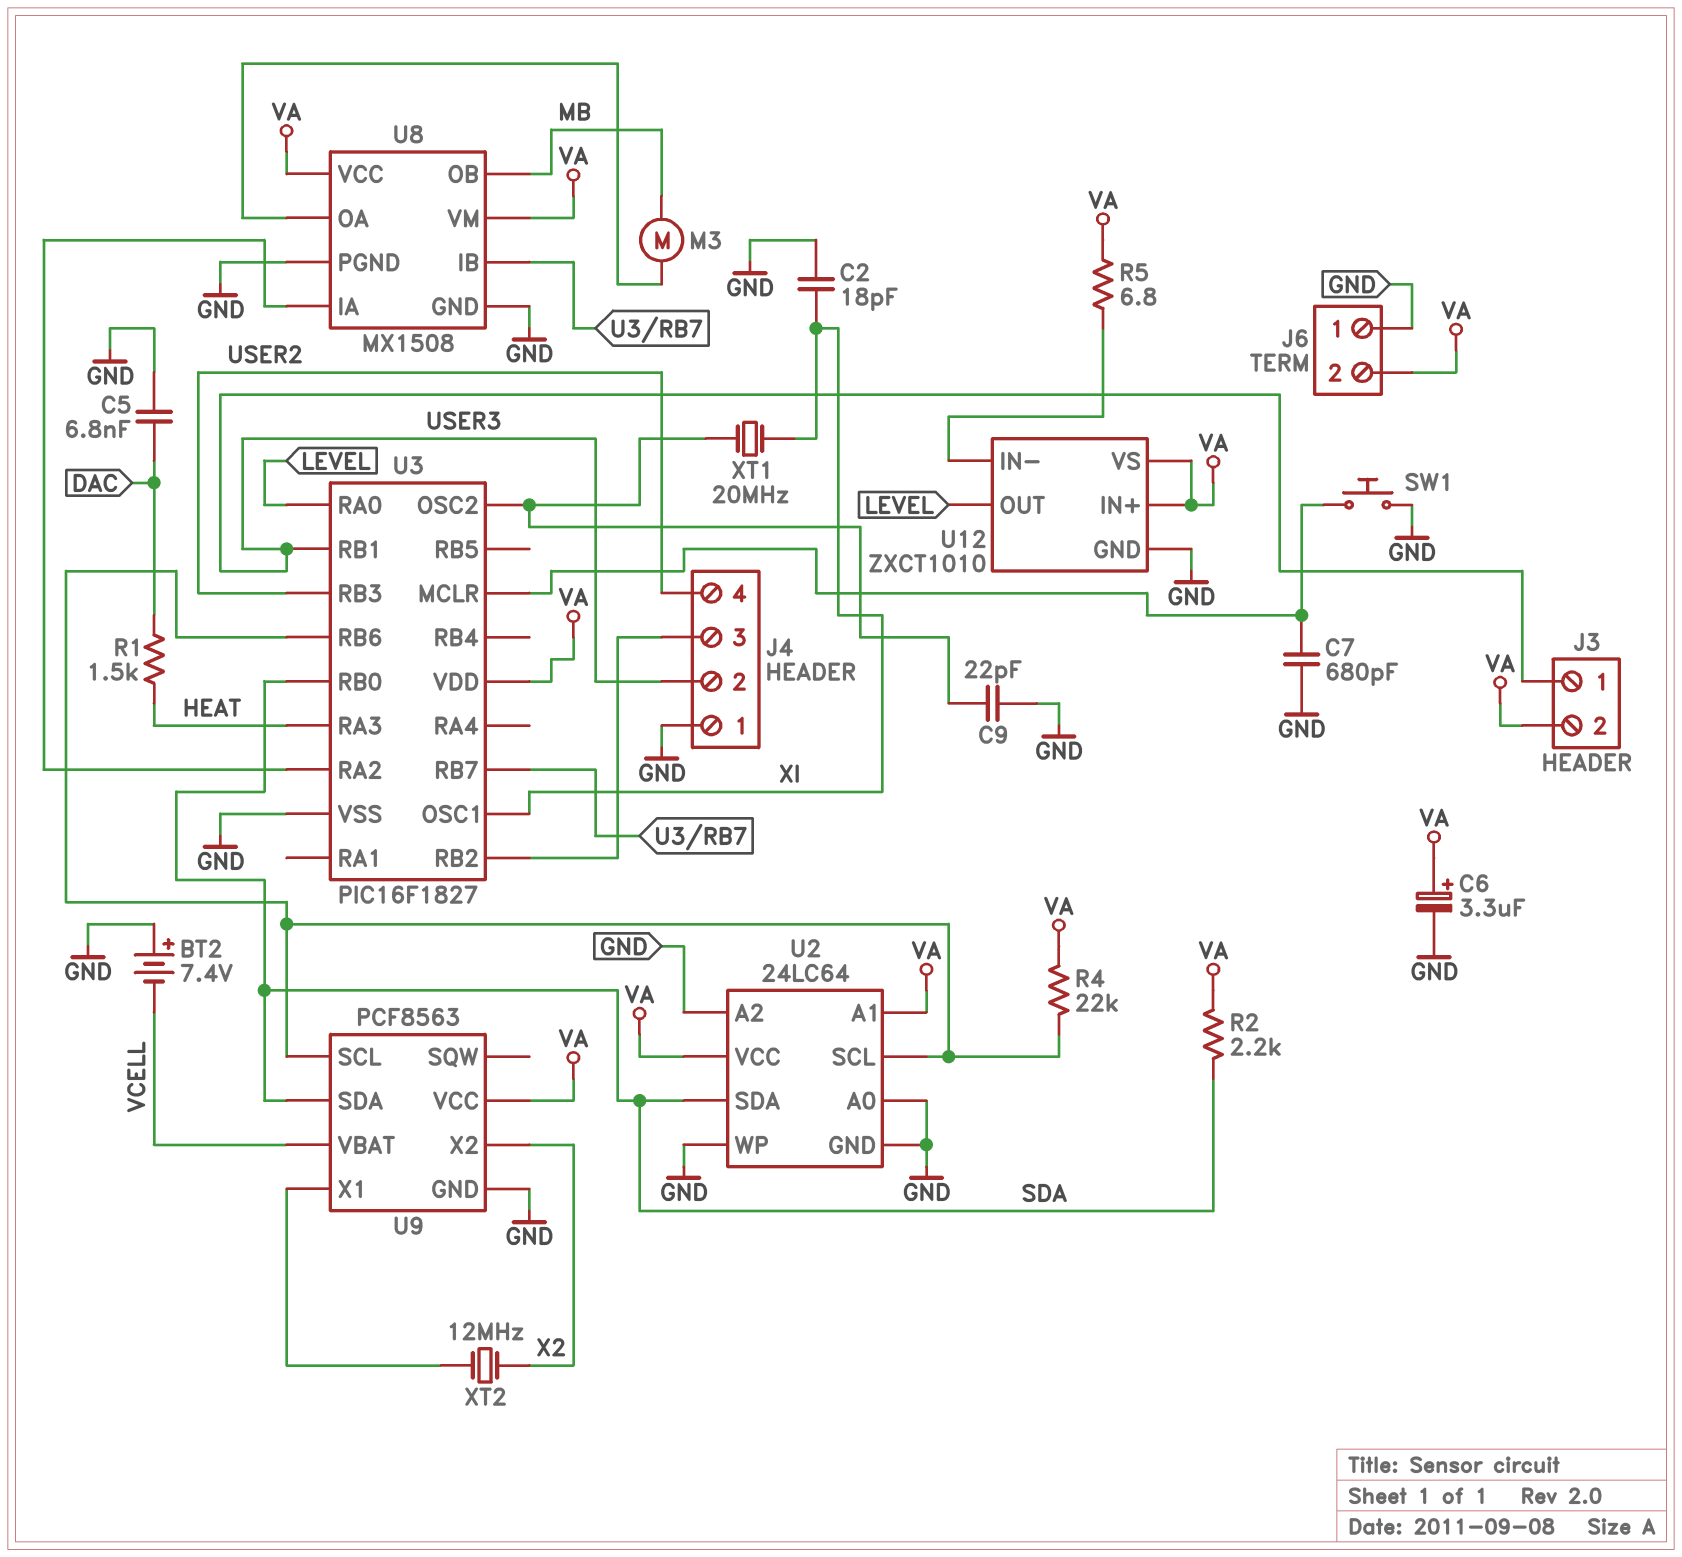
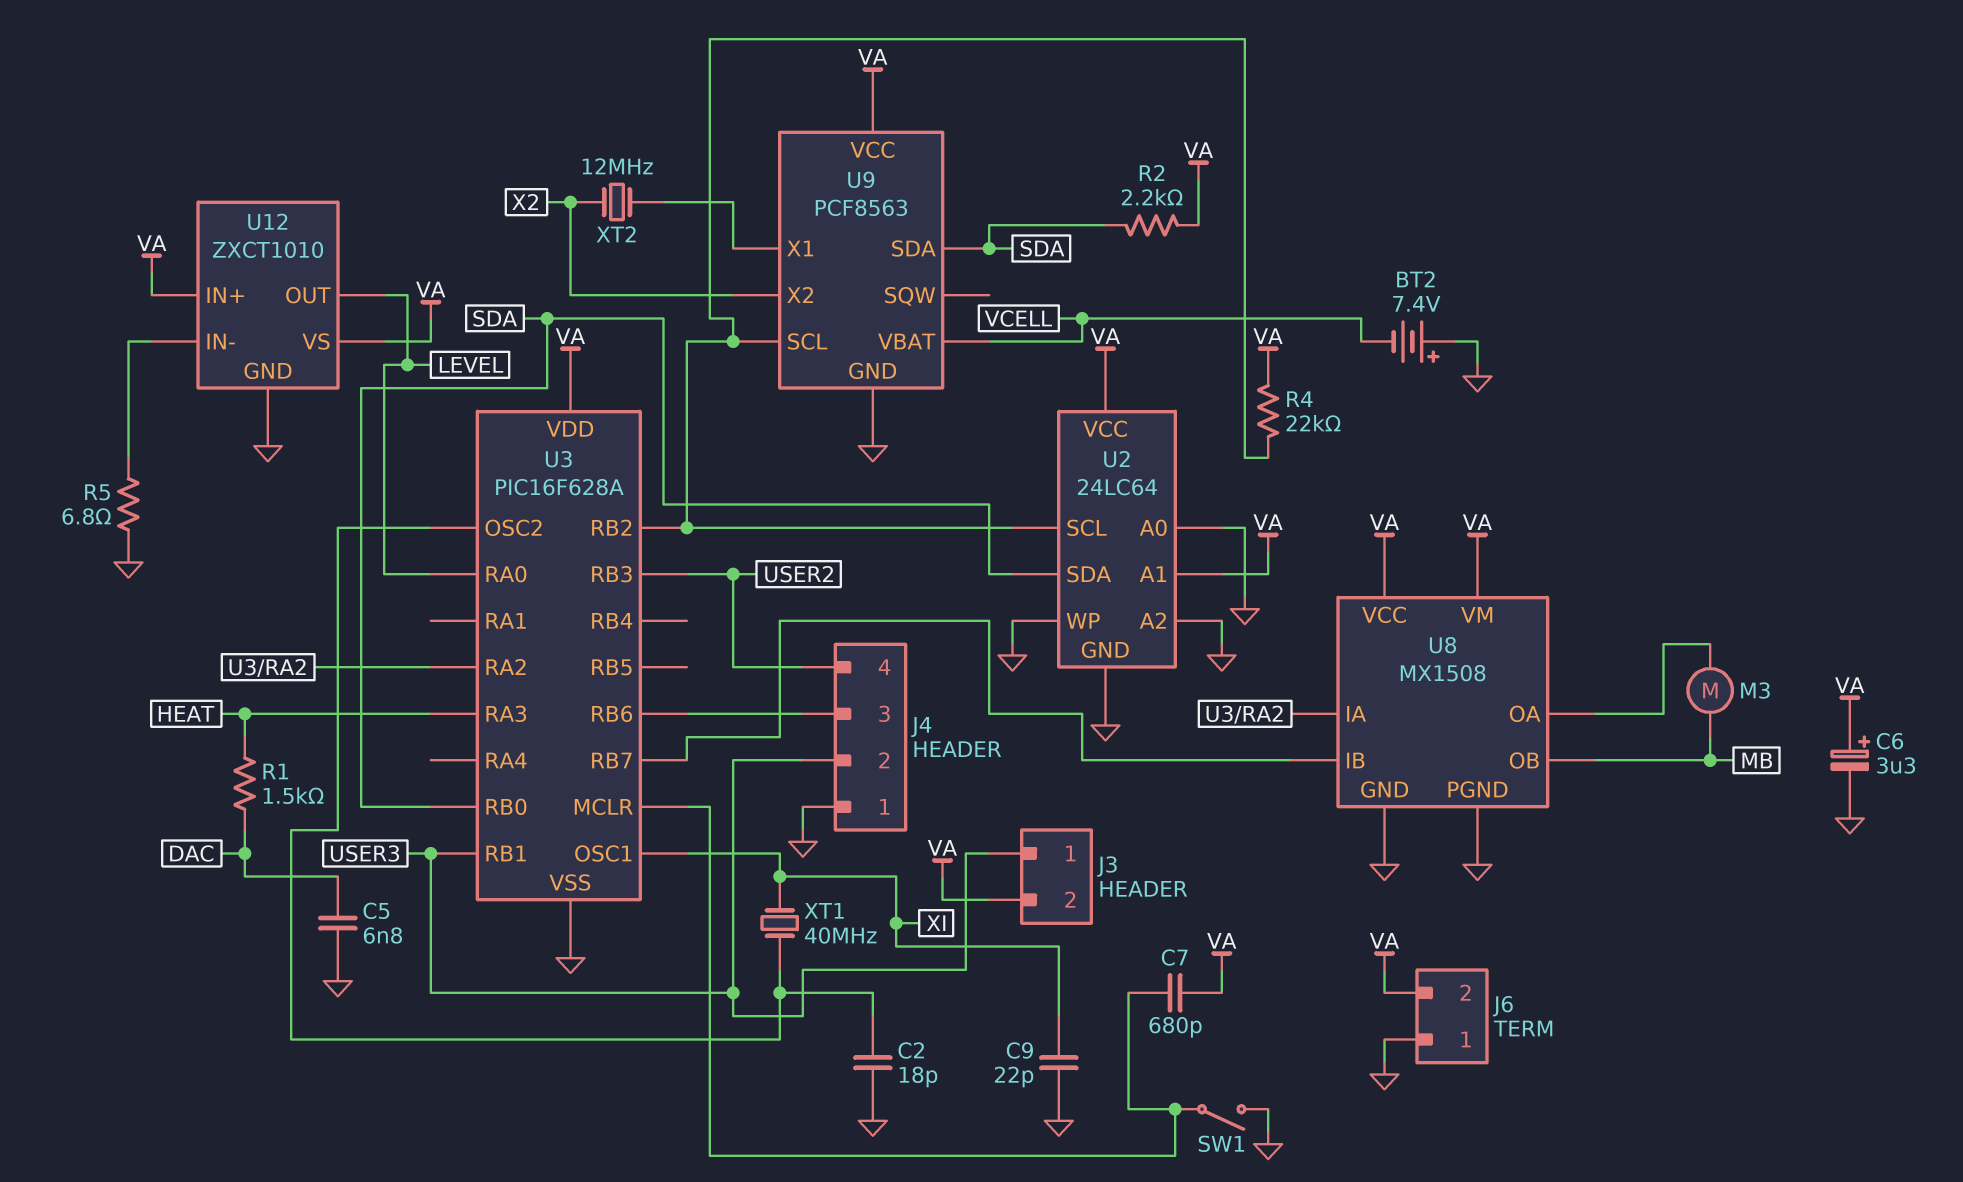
C2: 18pF (GND, XI) -> 18pF (GND, U3/OSC2)
C7: 680pF (GND, U3/MCLR) -> 680pF (U3/MCLR, VA)
C9: 22pF (GND, U3/OSC2) -> 22pF (GND, XI)
R5: 6.8 (U12/IN-, VA) -> 6.8 (GND, U12/IN-)
SW1: button (GND, U3/MCLR) -> switch (GND, U3/MCLR)
U3: PIC16F1827 -> PIC16F628A
U3 pin RB2: J4/3 -> U2/SCL
U3 pin RB6: U2/SCL -> J4/3
XT1: 20MHz (U3/OSC2, XI) -> 40MHz (U3/OSC2, XI)

